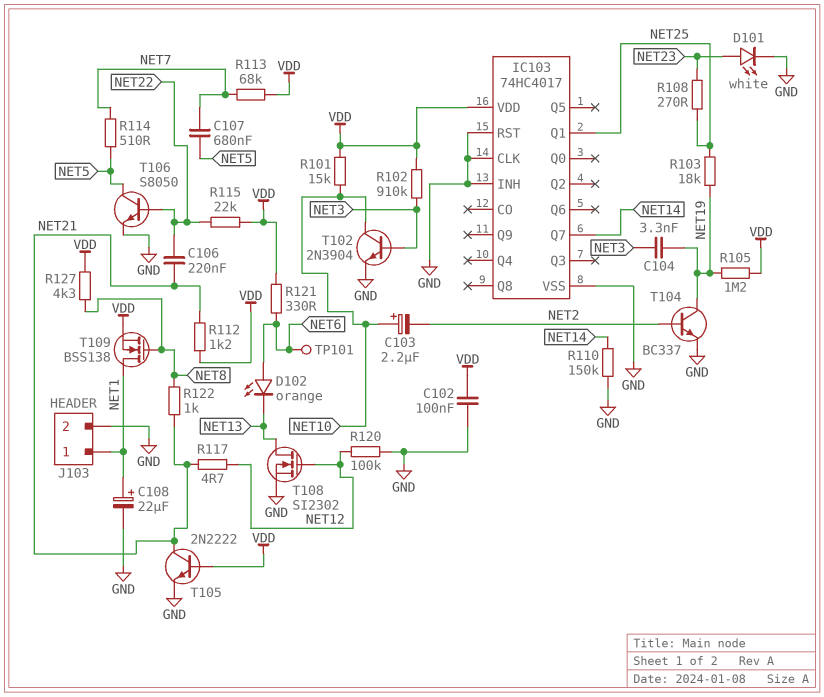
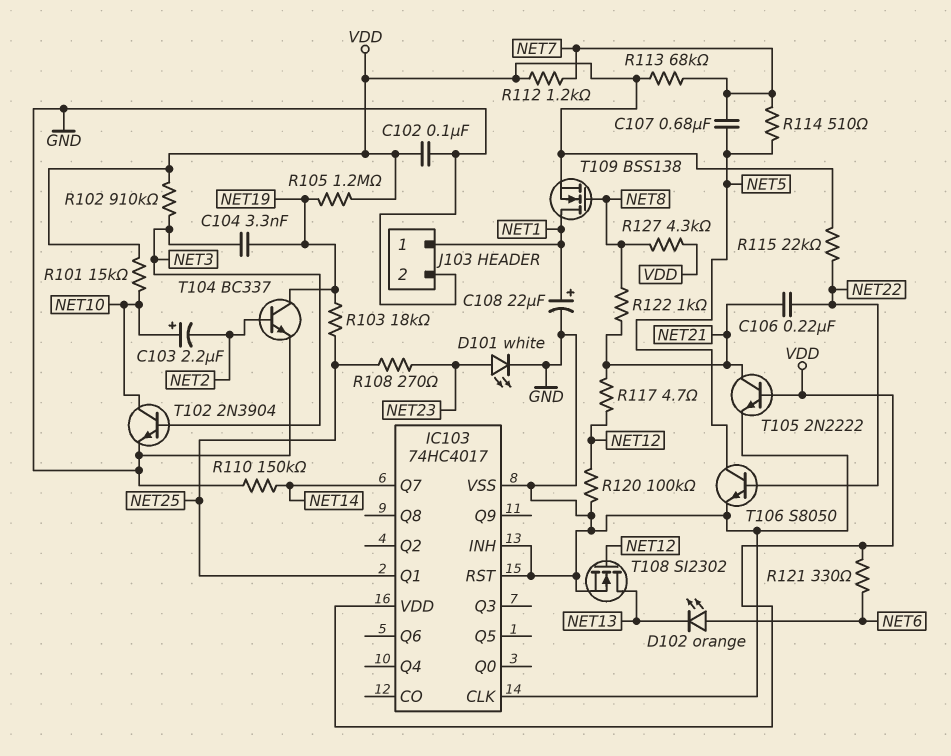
R112: 1.2k (NET21, VDD) -> 1.2k (NET7, VDD)
TP101: test point (NET6) -> none

